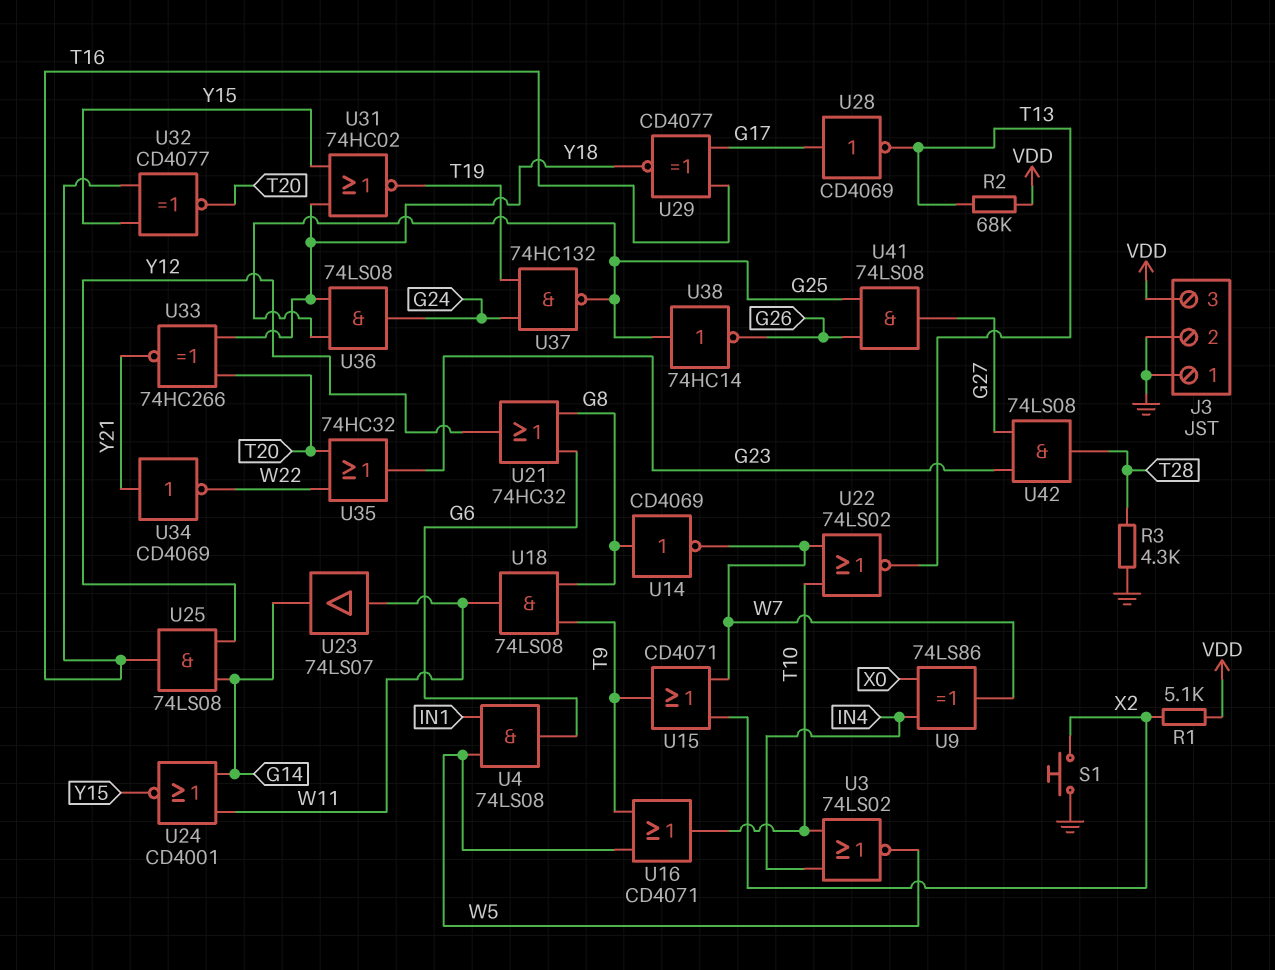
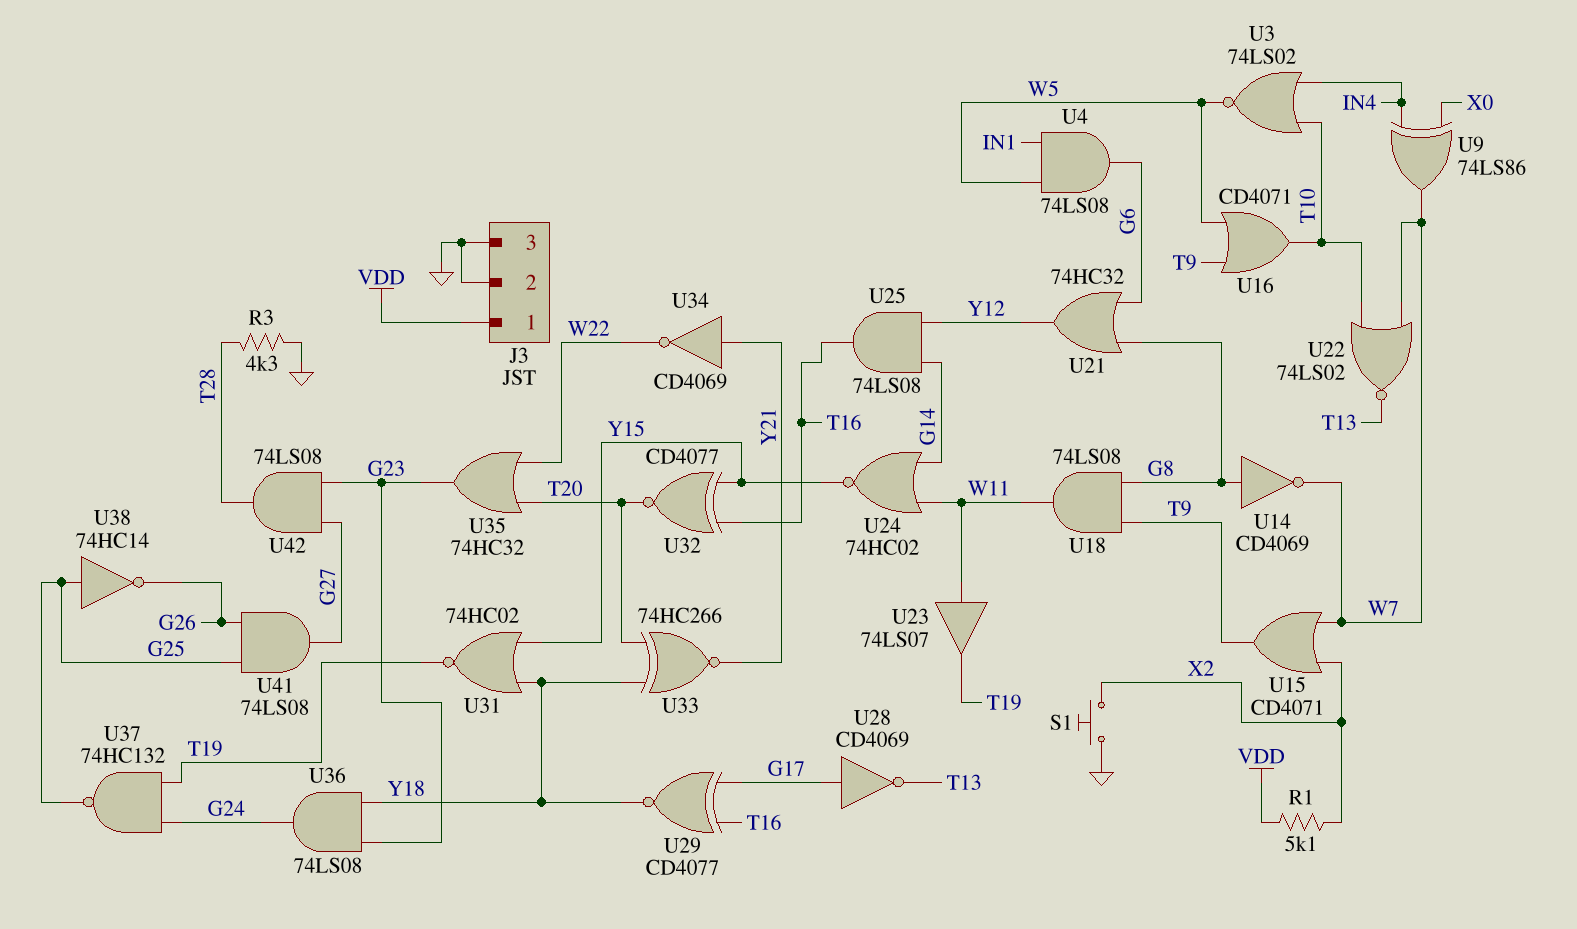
J3 pin 1: GND -> VDD
J3 pin 3: VDD -> GND
R2: 68k (T13, VDD) -> none
U23: buffer 74LS07 (in W11, out G14) -> buffer 74LS07 (in W11, out T19)
U24: NOR CD4001 (in G14, in W11, out Y15) -> NOR 74HC02 (in G14, in W11, out Y15)
U36: AND 74LS08 (in G25, in Y18, out G24) -> AND 74LS08 (in G23, in Y18, out G24)

